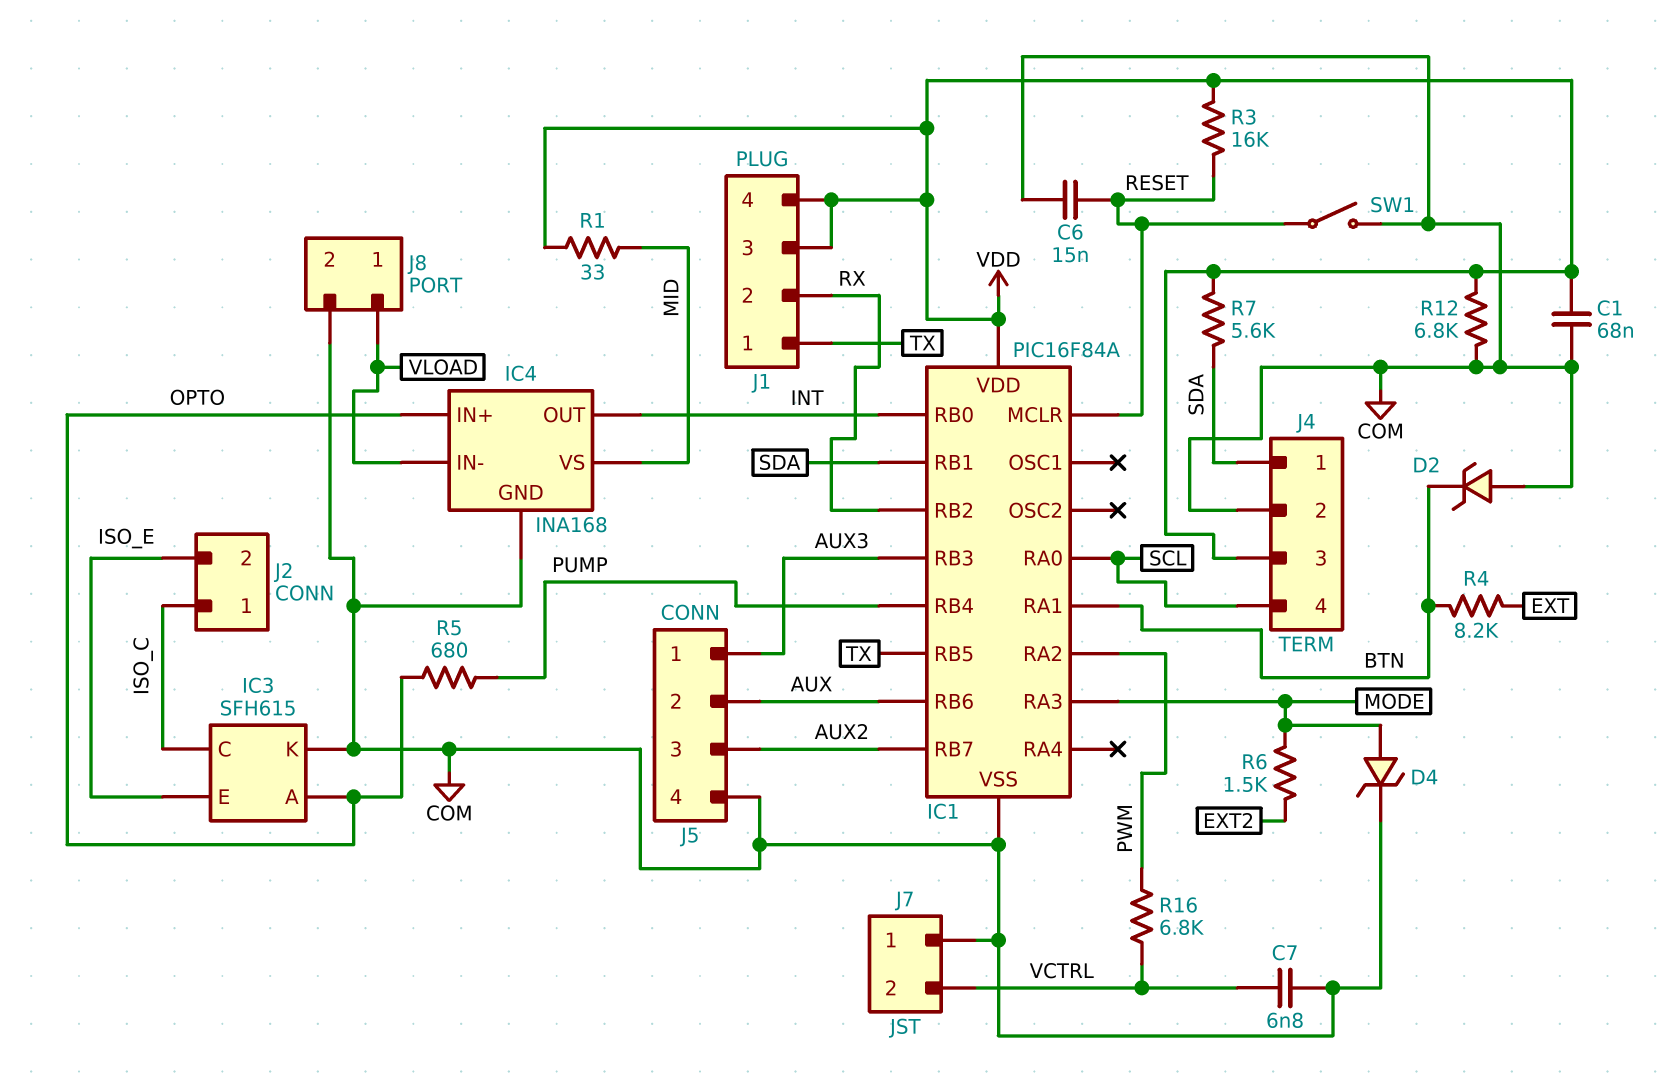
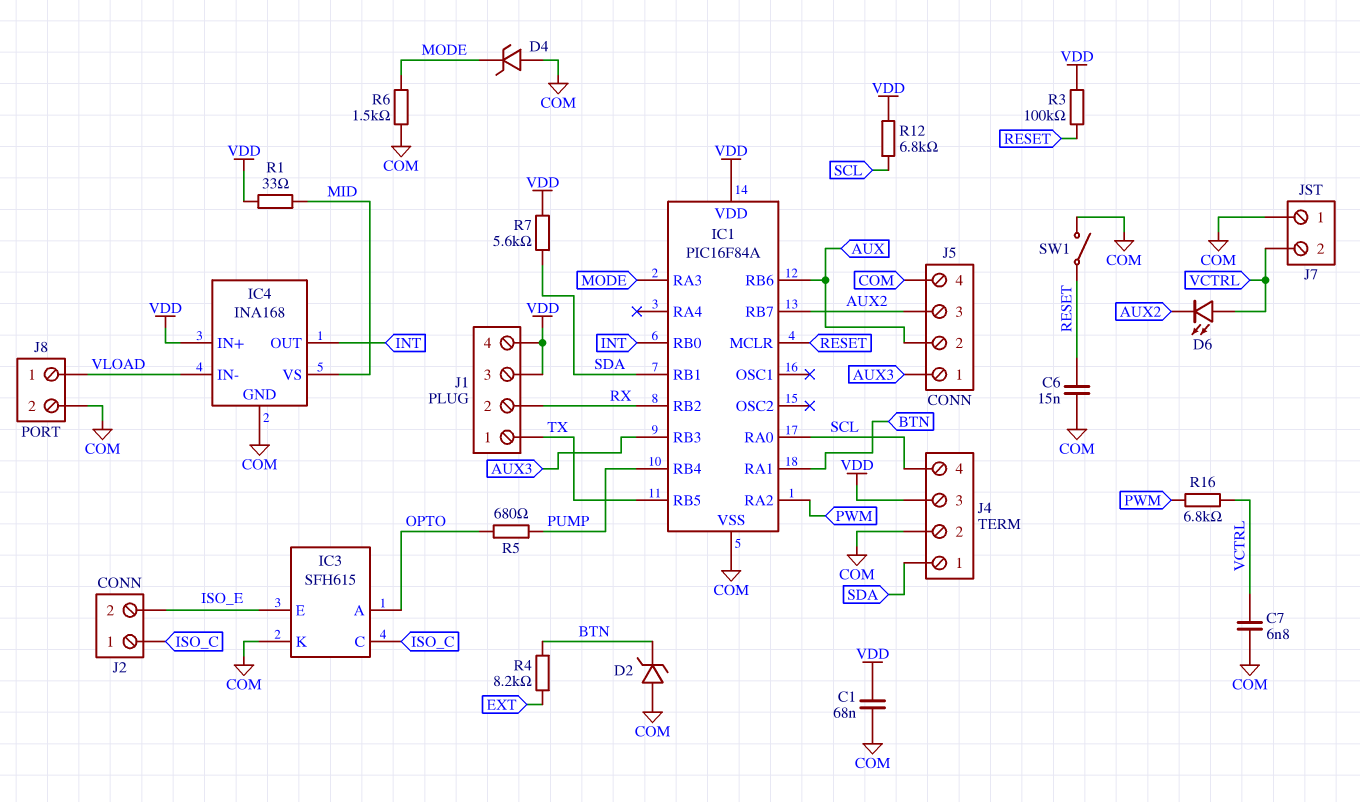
D4: zener (A MODE, K COM) -> zener (A COM, K MODE)
D6: none -> LED (A VCTRL, K AUX2)
IC4 pin IN+: OPTO -> VDD
R3: 16k (RESET, VDD) -> 100k (RESET, VDD)
R6: 1.5k (EXT2, MODE) -> 1.5k (COM, MODE)
R12: 6.8k (COM, VDD) -> 6.8k (SCL, VDD)

